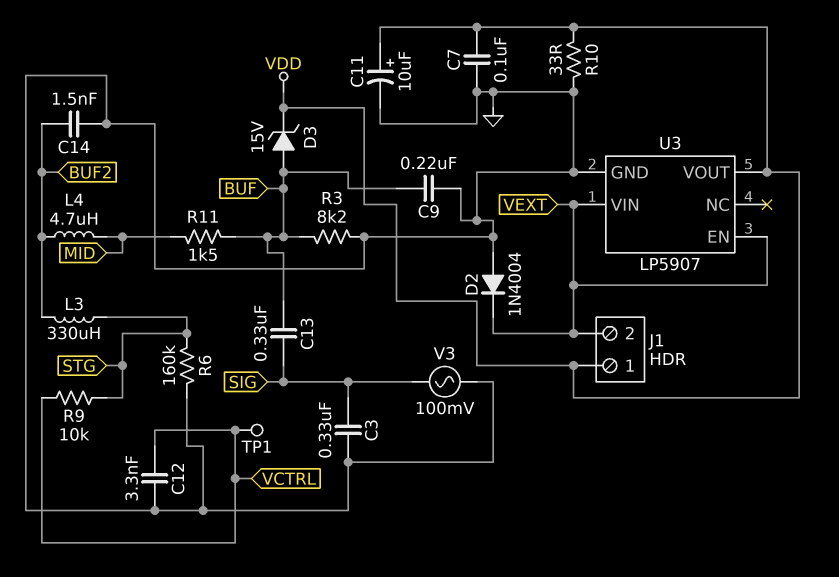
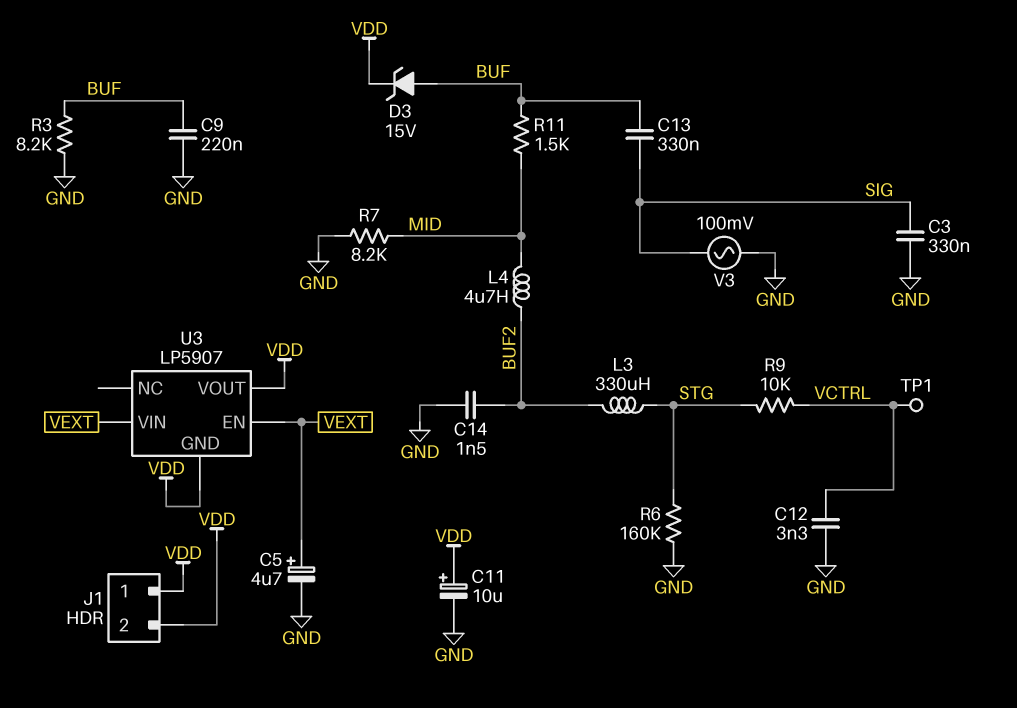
C5: none -> 4.7uF (plus VEXT, minus GND)
C7: 100nF (GND, VDD) -> none
D2: diode 1N4004 (A GND, K VEXT) -> none
J1 pin 2: VEXT -> VDD
R7: none -> 8.2k (GND, MID)
R10: 33 (GND, VDD) -> none
U3 pin GND: GND -> VDD

